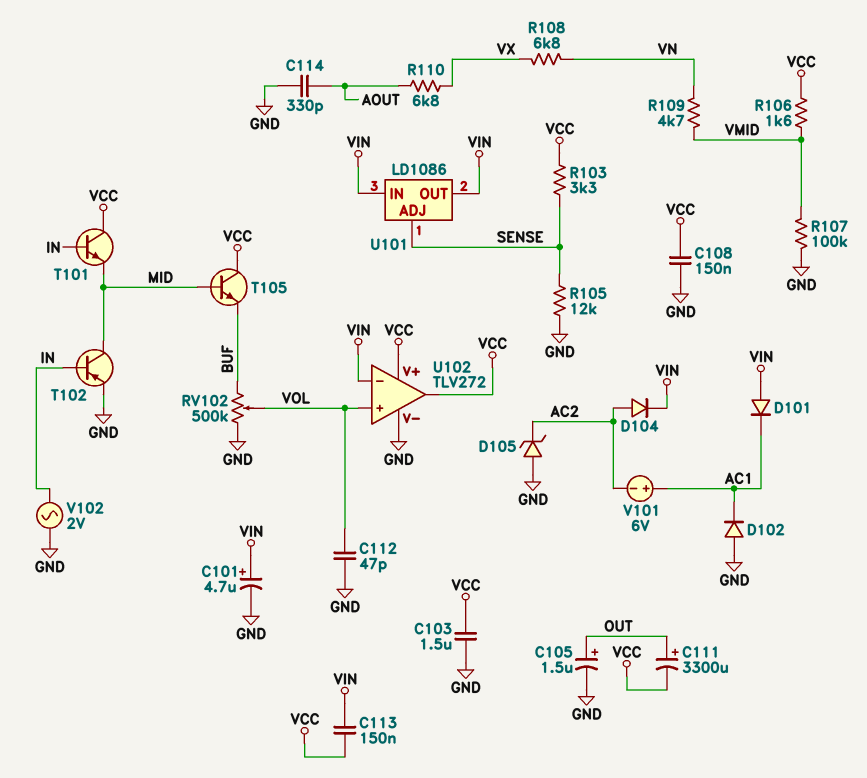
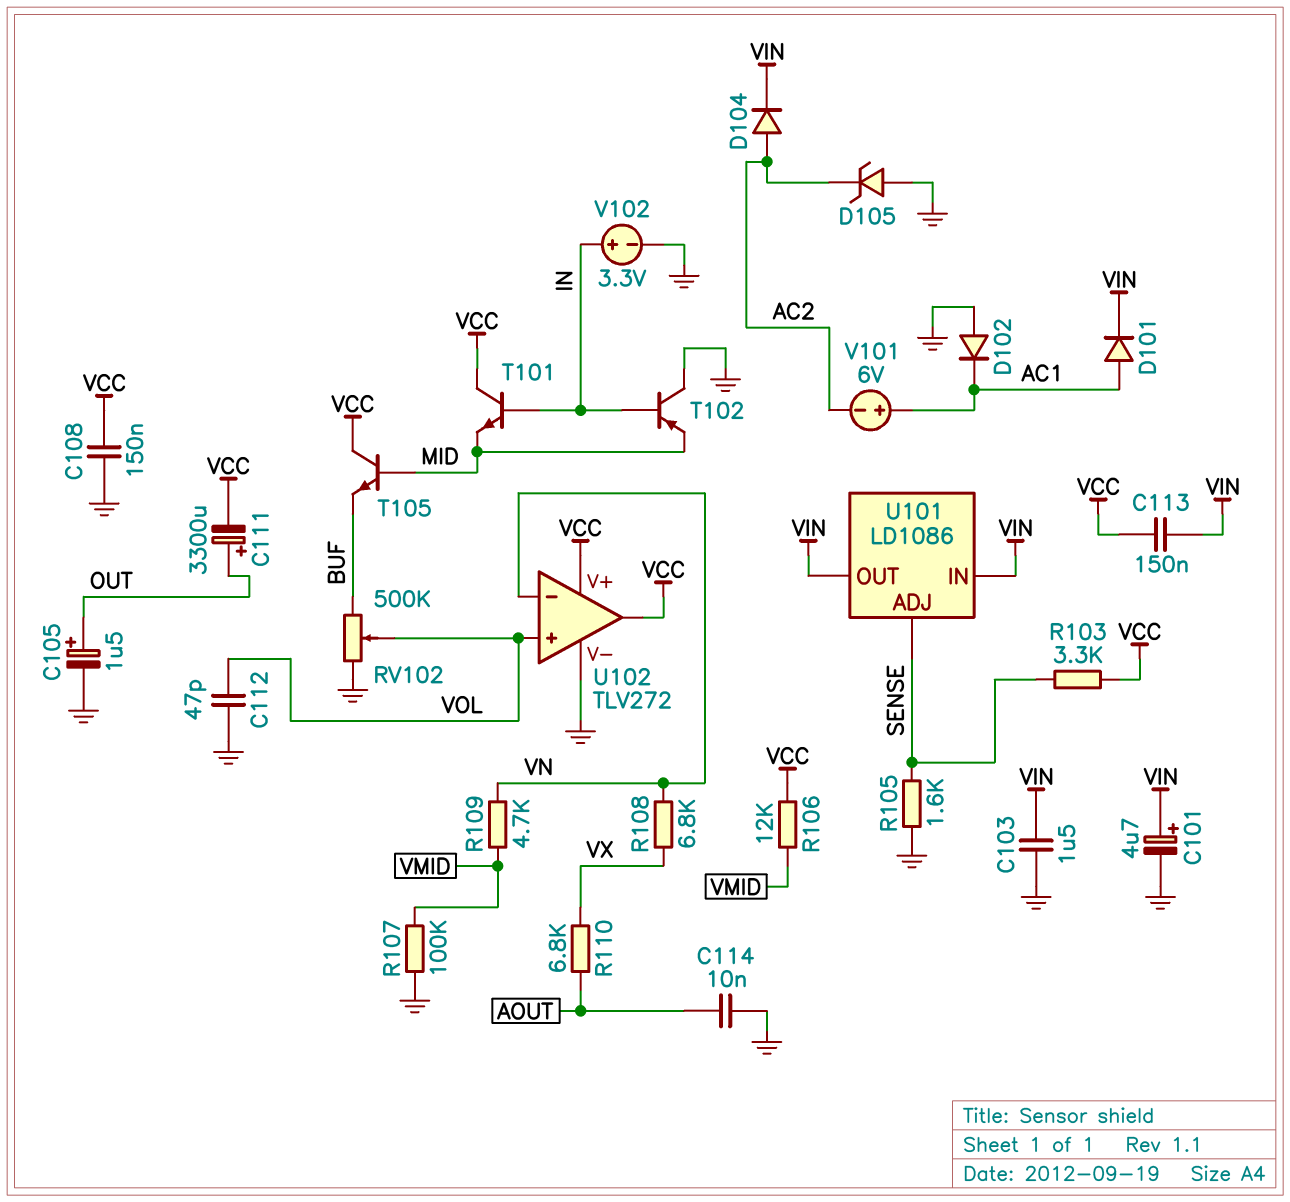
C103: 1.5uF (GND, VCC) -> 1.5uF (GND, VIN)
C114: 330pF (AOUT, GND) -> 10nF (AOUT, GND)
D101: diode (A VIN, K AC1) -> diode (A AC1, K VIN)
R105: 12k (GND, SENSE) -> 1.6k (GND, SENSE)
R106: 1.6k (VCC, VMID) -> 12k (VCC, VMID)
T102: PNP (B IN, C MID, E GND) -> PNP (B IN, C GND, E MID)
U102 pin in-: VIN -> VN
V102: AC 2V (GND, IN) -> 3.3V (plus IN, minus GND)

